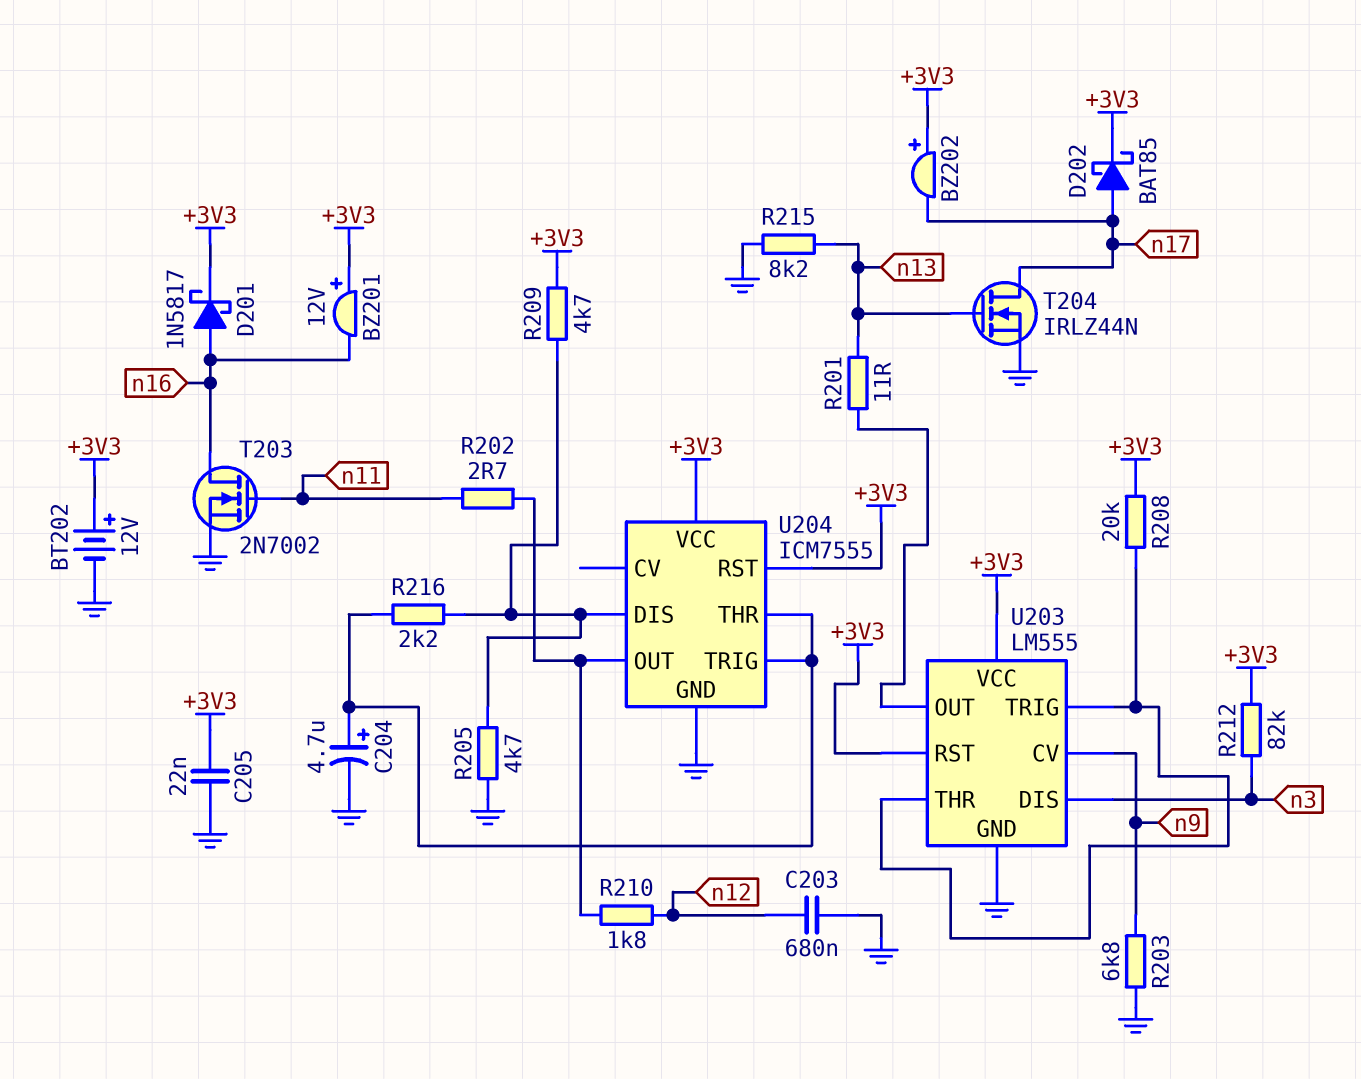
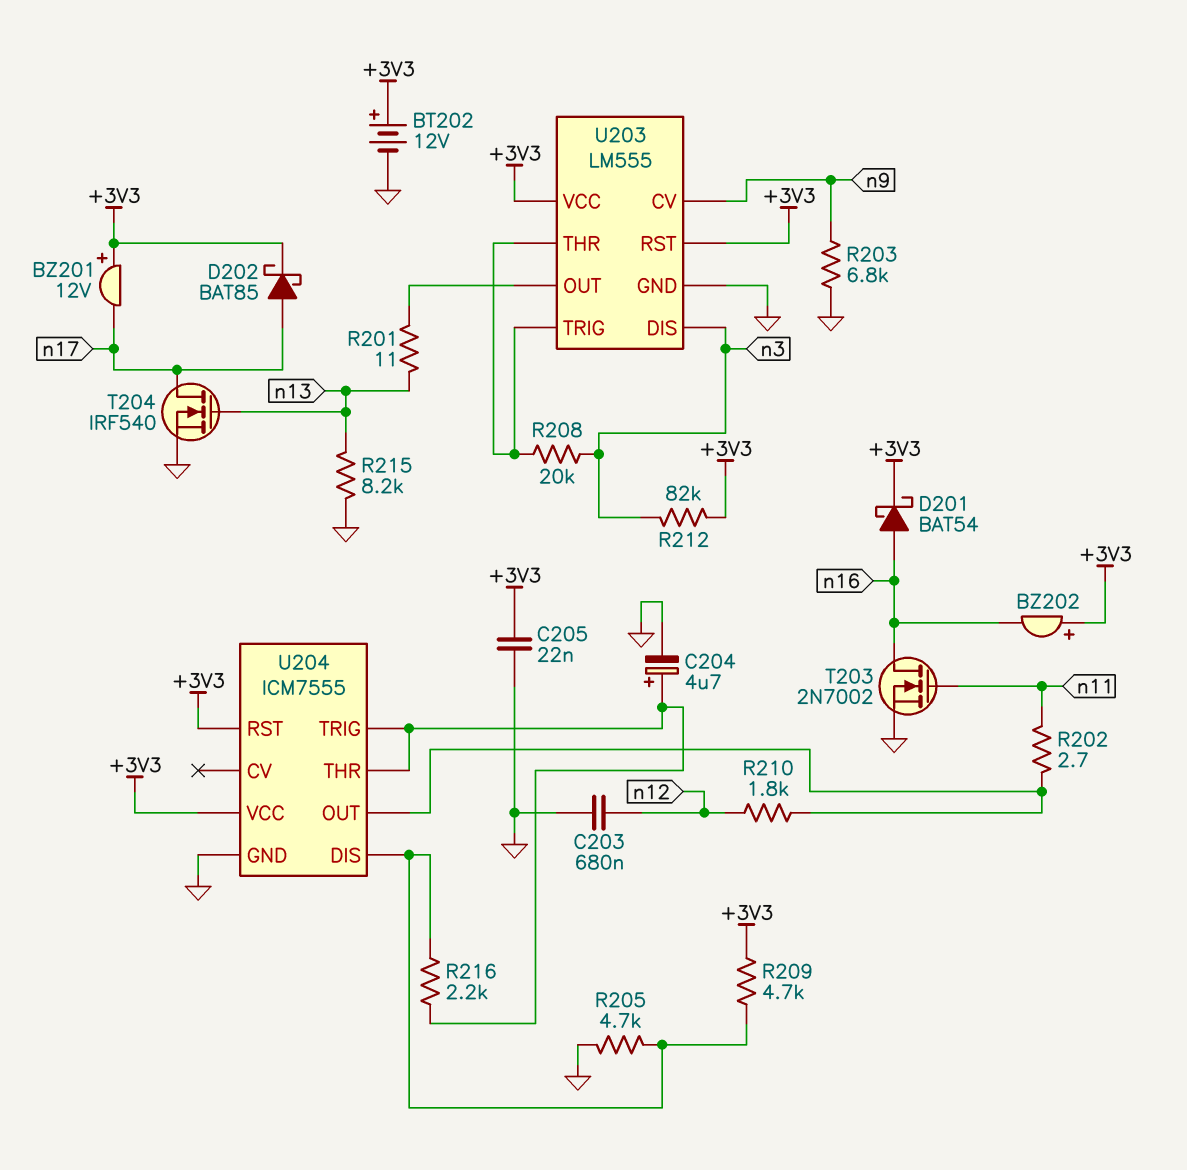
BZ201: buzzer 12V (plus +3V3, minus n16) -> buzzer 12V (plus +3V3, minus n17)
BZ202: buzzer (plus +3V3, minus n17) -> buzzer (plus +3V3, minus n16)
D201: schottky 1N5817 (A n16, K +3V3) -> schottky BAT54 (A n16, K +3V3)
R208: 20k (+3V3, U203/THR) -> 20k (U203/THR, n3)
T204: NMOS IRLZ44N (G n13, D n17, S GND) -> NMOS IRF540 (G n13, D n17, S GND)

